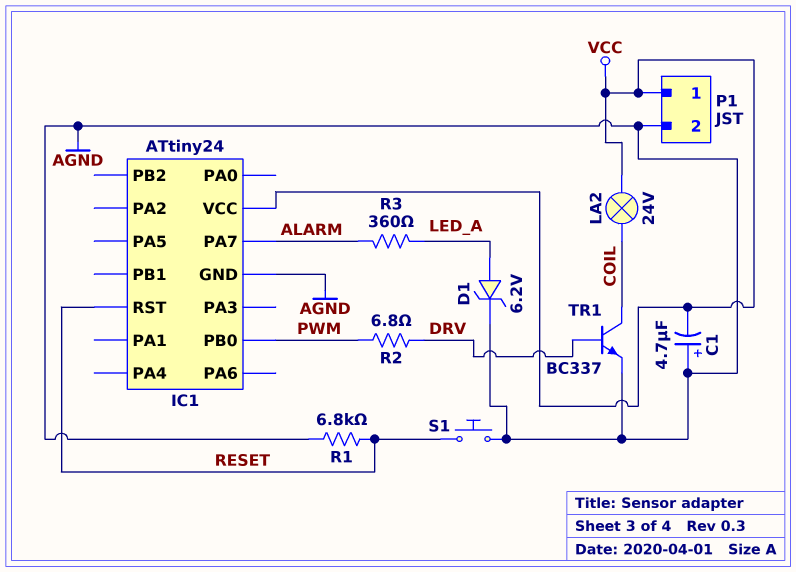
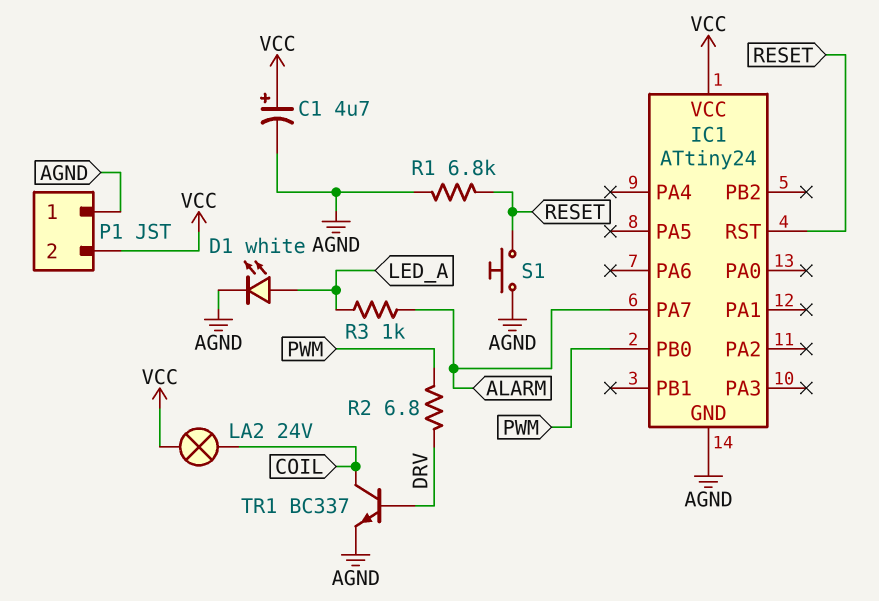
C1: 4.7uF (plus AGND, minus VCC) -> 4.7uF (plus VCC, minus AGND)
D1: zener 6.2V (A LED_A, K AGND) -> LED white (A LED_A, K AGND)
P1 pin 1: VCC -> AGND
P1 pin 2: AGND -> VCC
R3: 360 (ALARM, LED_A) -> 1k (ALARM, LED_A)

